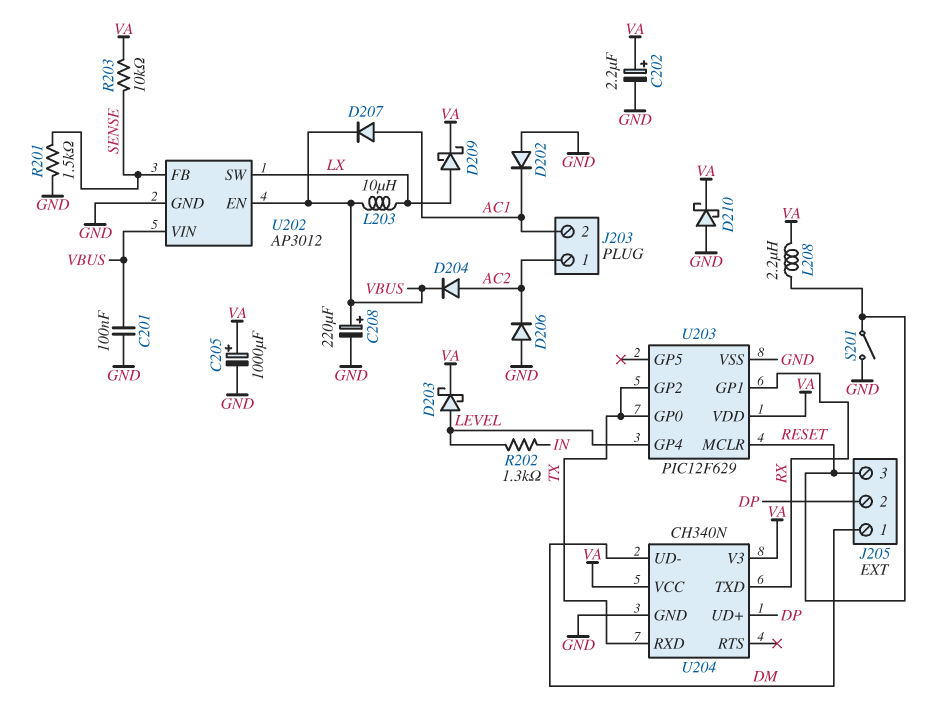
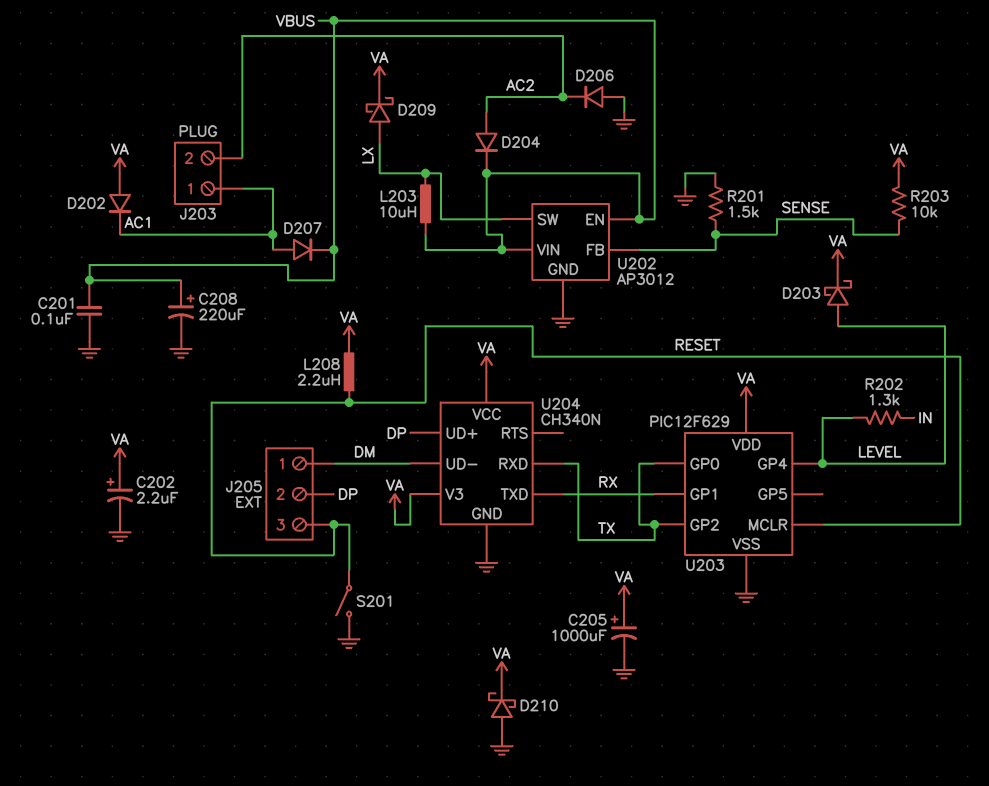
D202: diode (A GND, K AC1) -> diode (A VA, K AC1)
J203 pin 1: AC2 -> AC1
J203 pin 2: AC1 -> AC2

